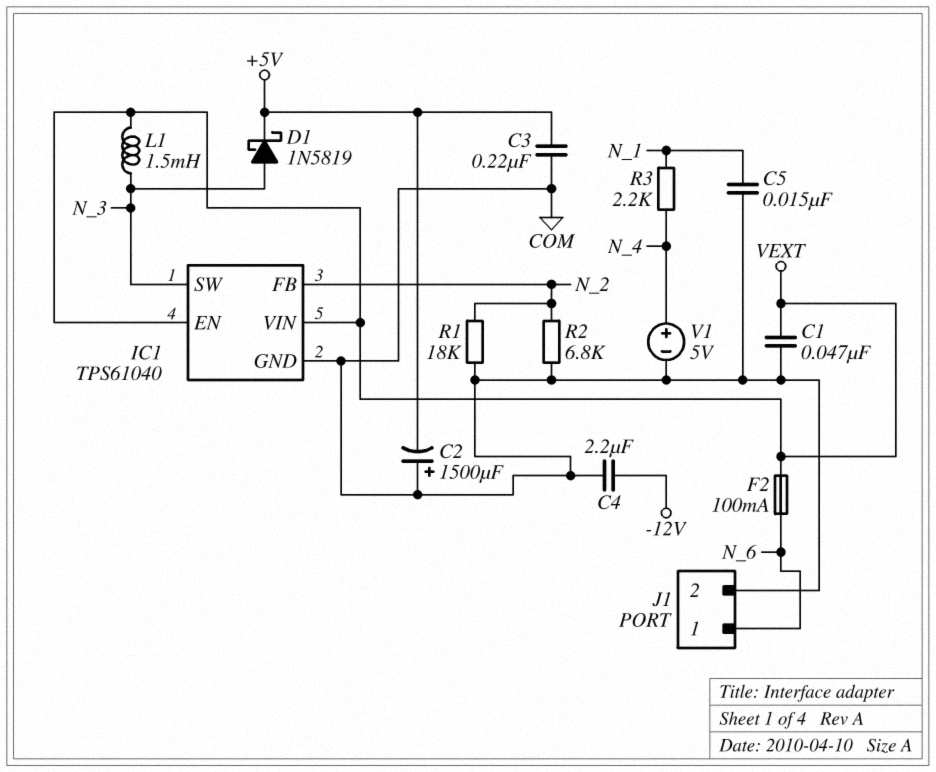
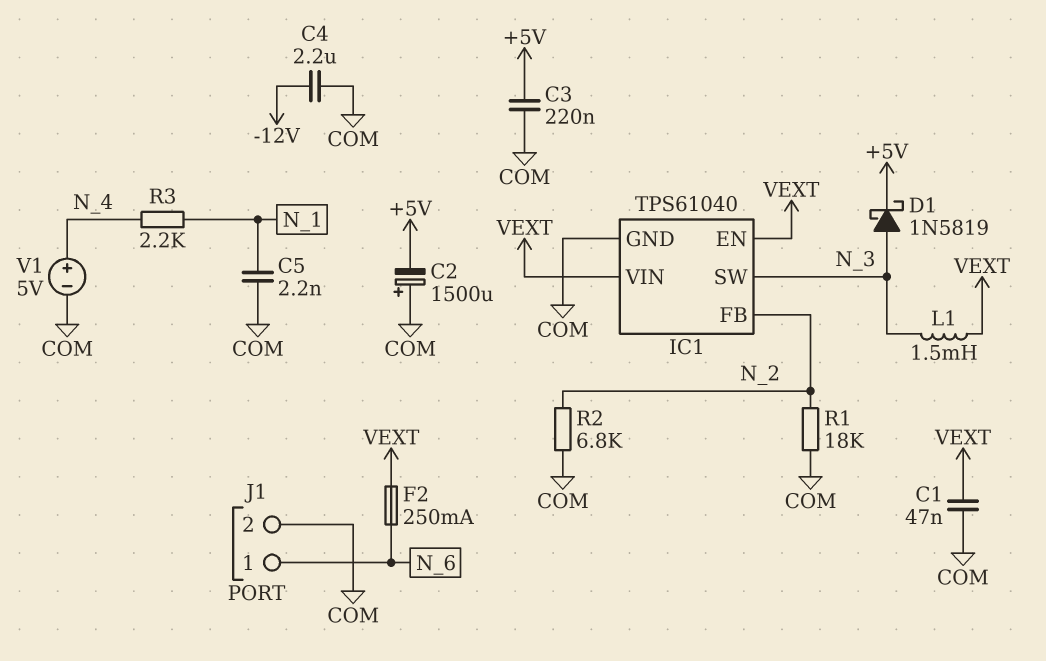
C5: 15nF (COM, N_1) -> 2.2nF (COM, N_1)
F2: 100mA (N_6, VEXT) -> 250mA (N_6, VEXT)

